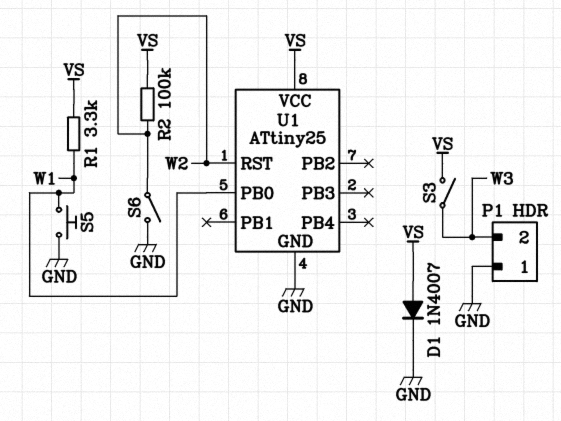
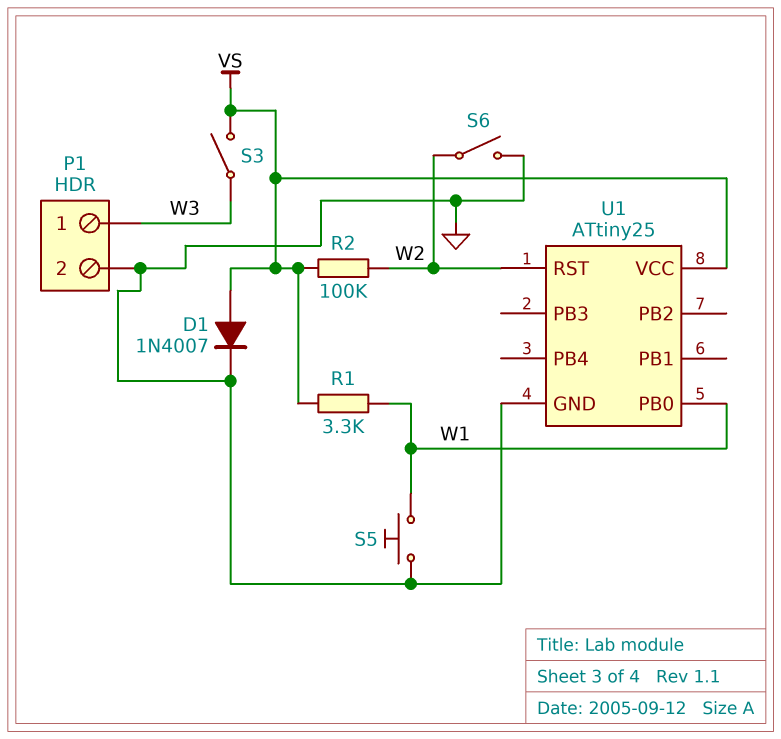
P1 pin 1: GND -> W3
P1 pin 2: W3 -> GND

